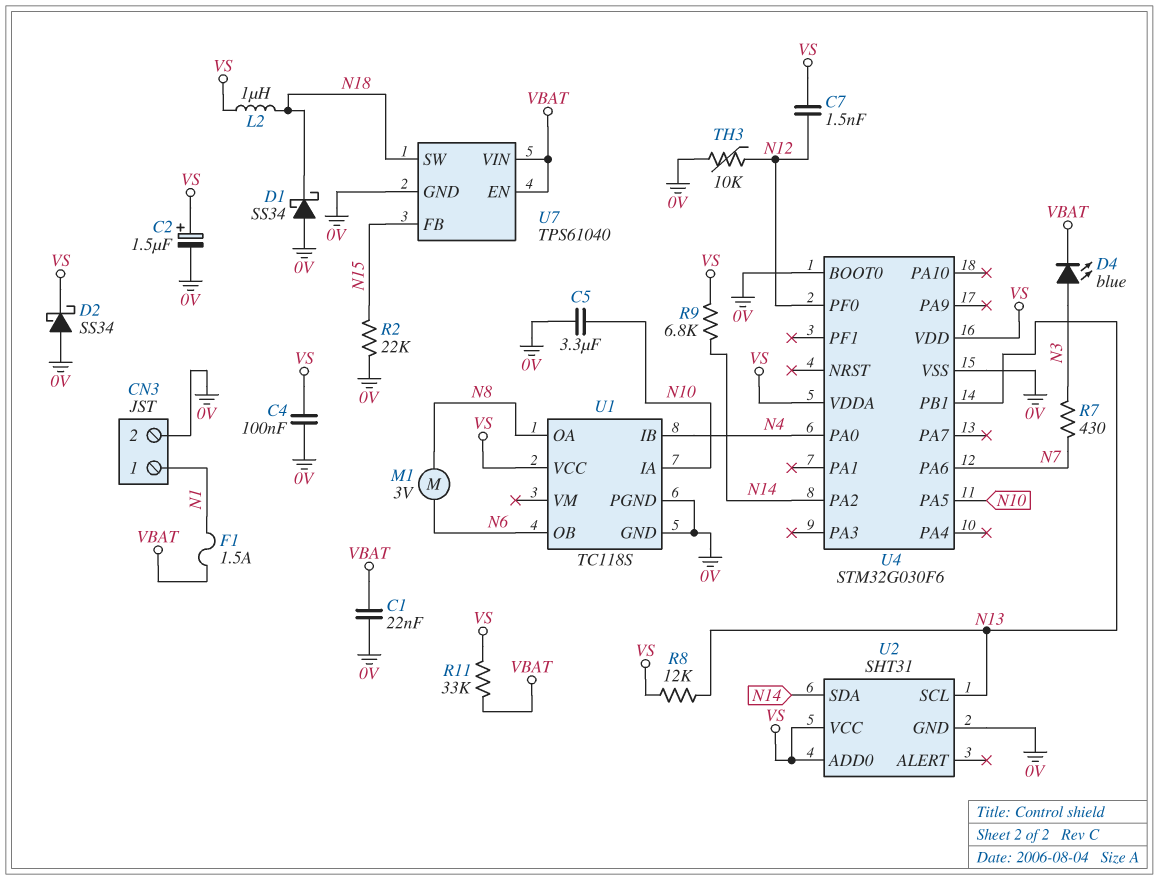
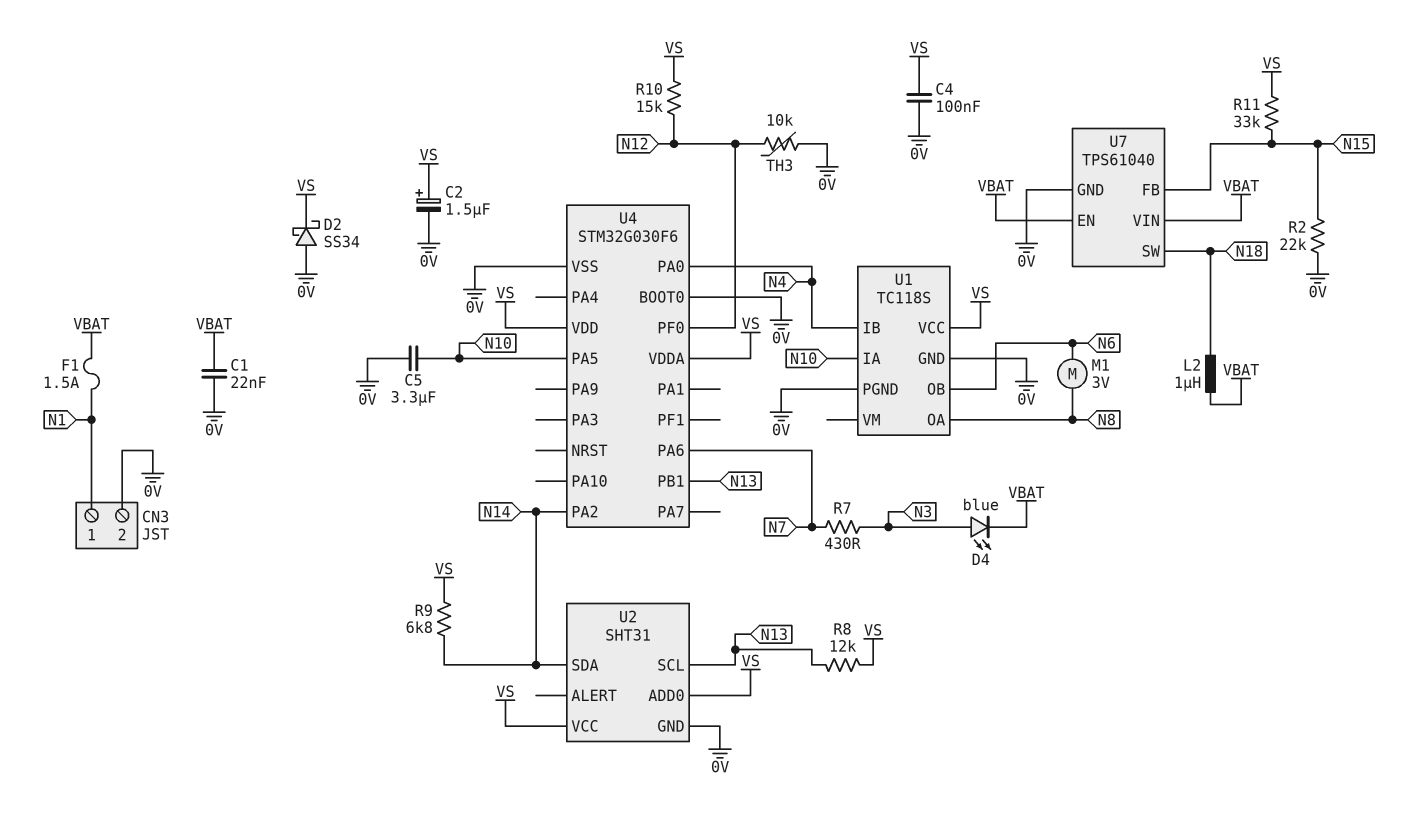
C7: 1.5nF (N12, VS) -> none
D1: schottky SS34 (A 0V, K N18) -> none
L2: 1uH (N18, VS) -> 1uH (N18, VBAT)
R10: none -> 15k (N12, VS)
R11: 33k (VBAT, VS) -> 33k (N15, VS)

